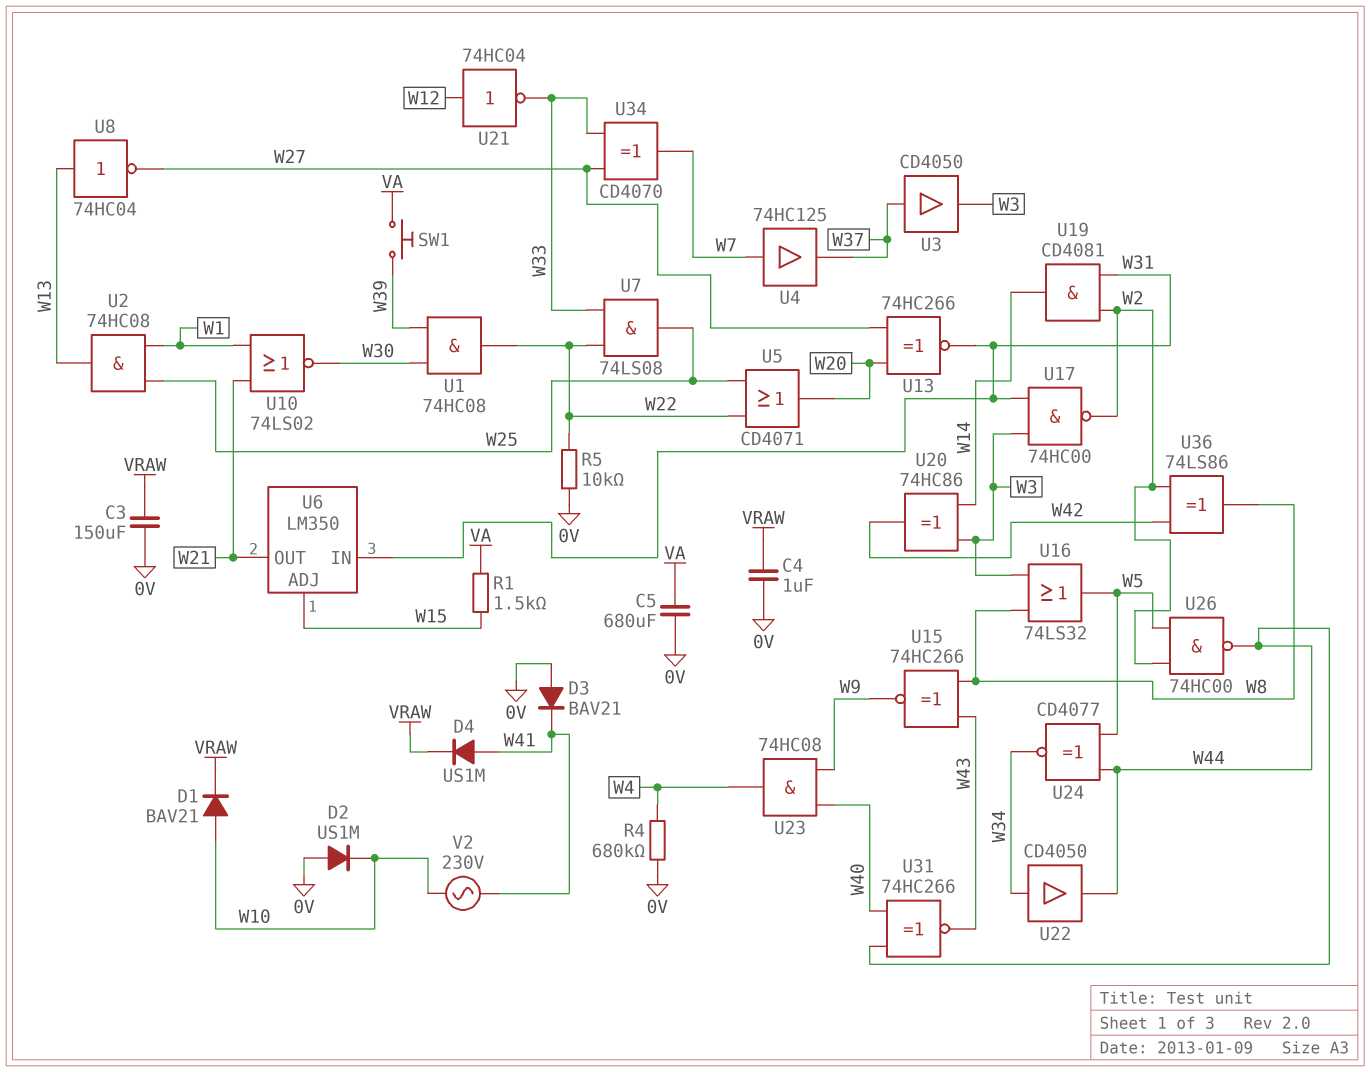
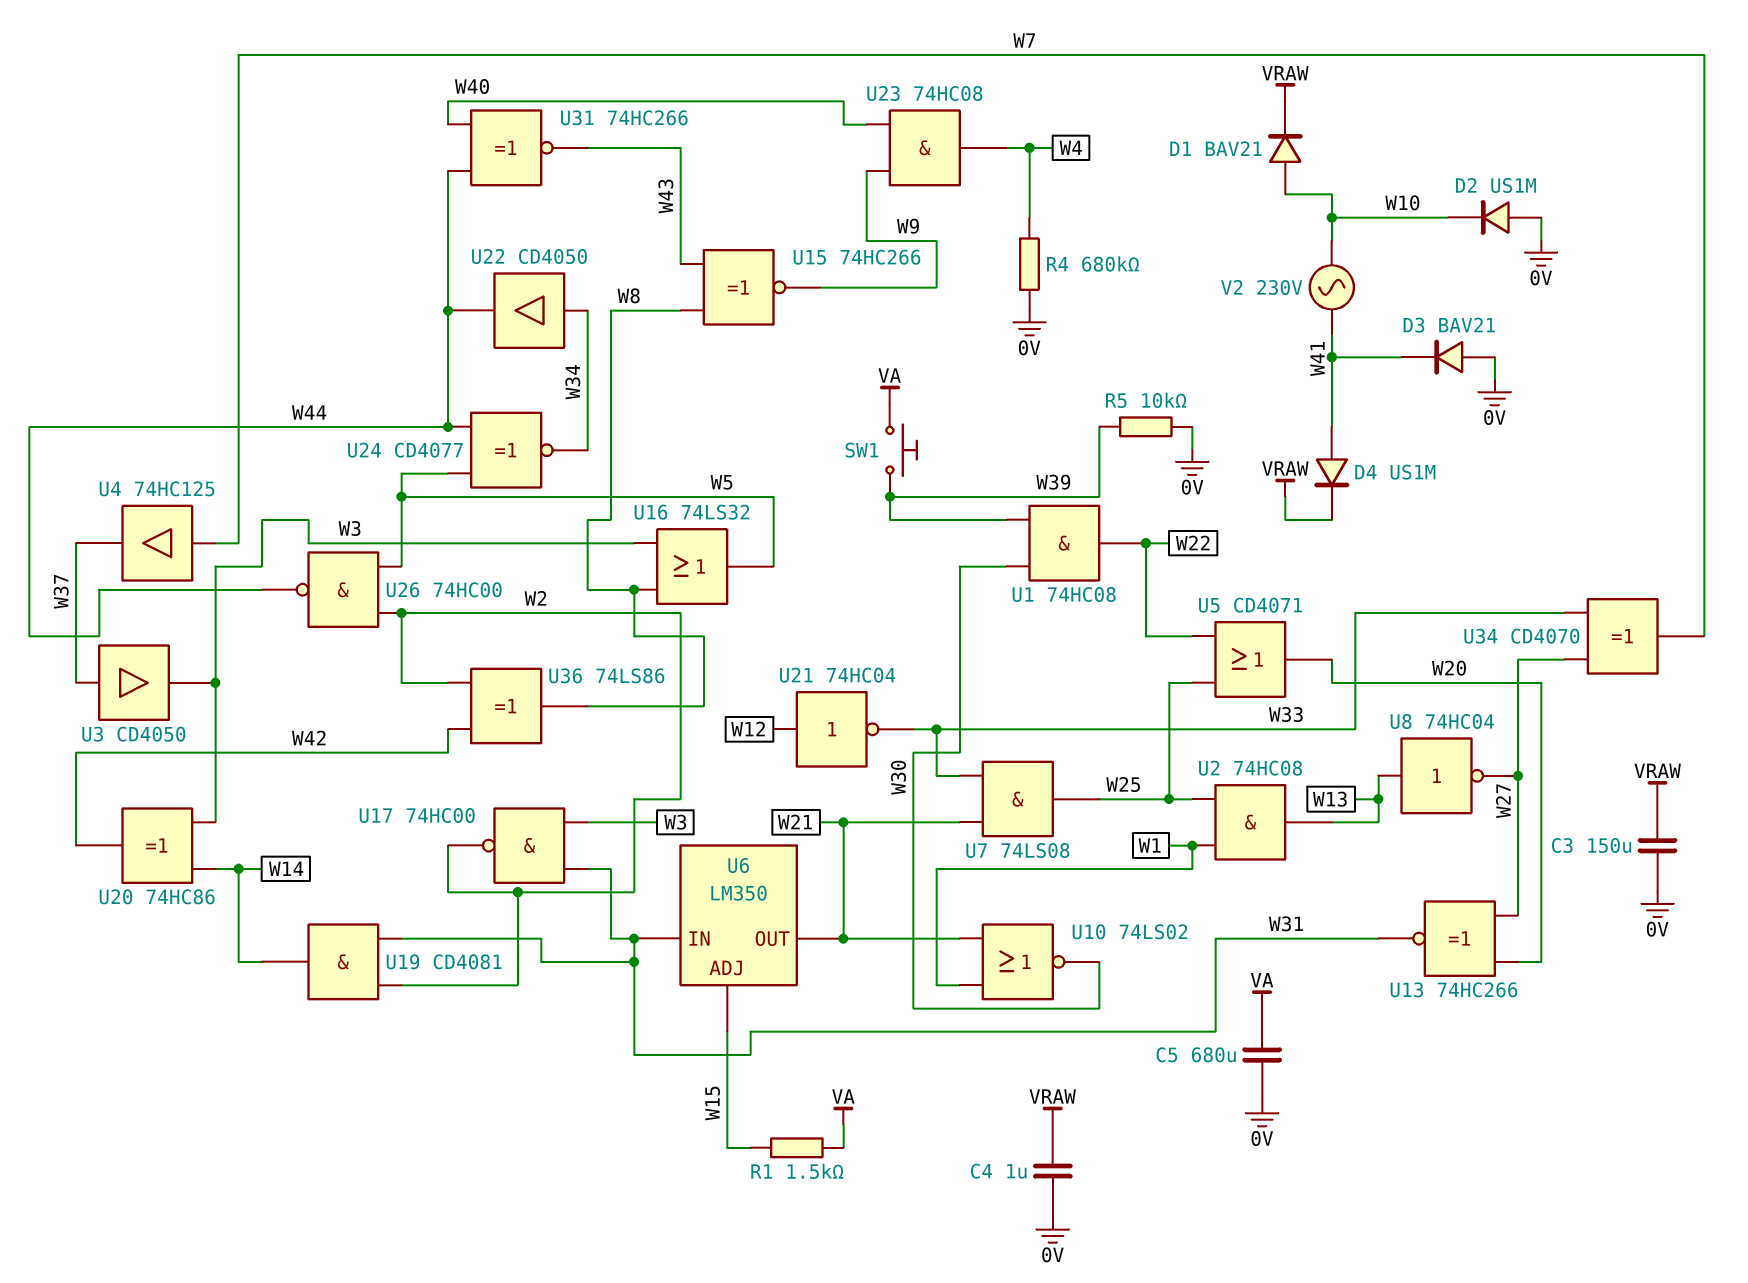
R5: 10k (0V, W22) -> 10k (0V, W39)
U7: AND 74LS08 (in W22, in W33, out W25) -> AND 74LS08 (in W21, in W33, out W25)

